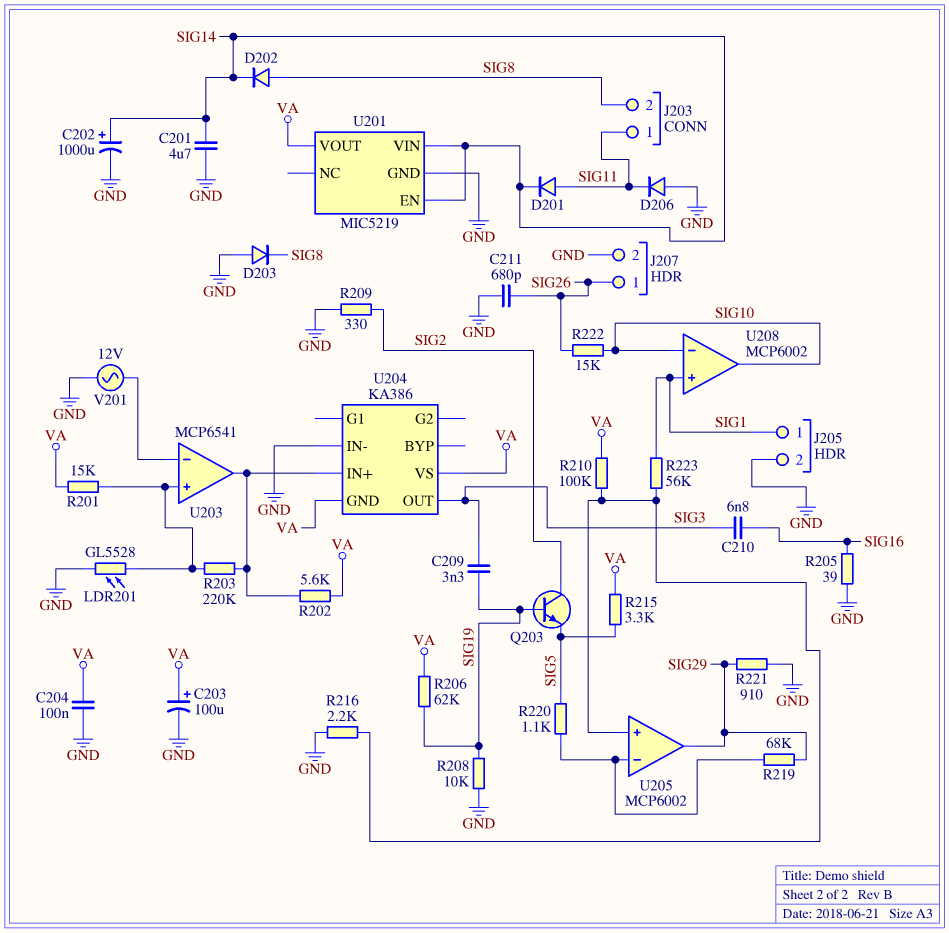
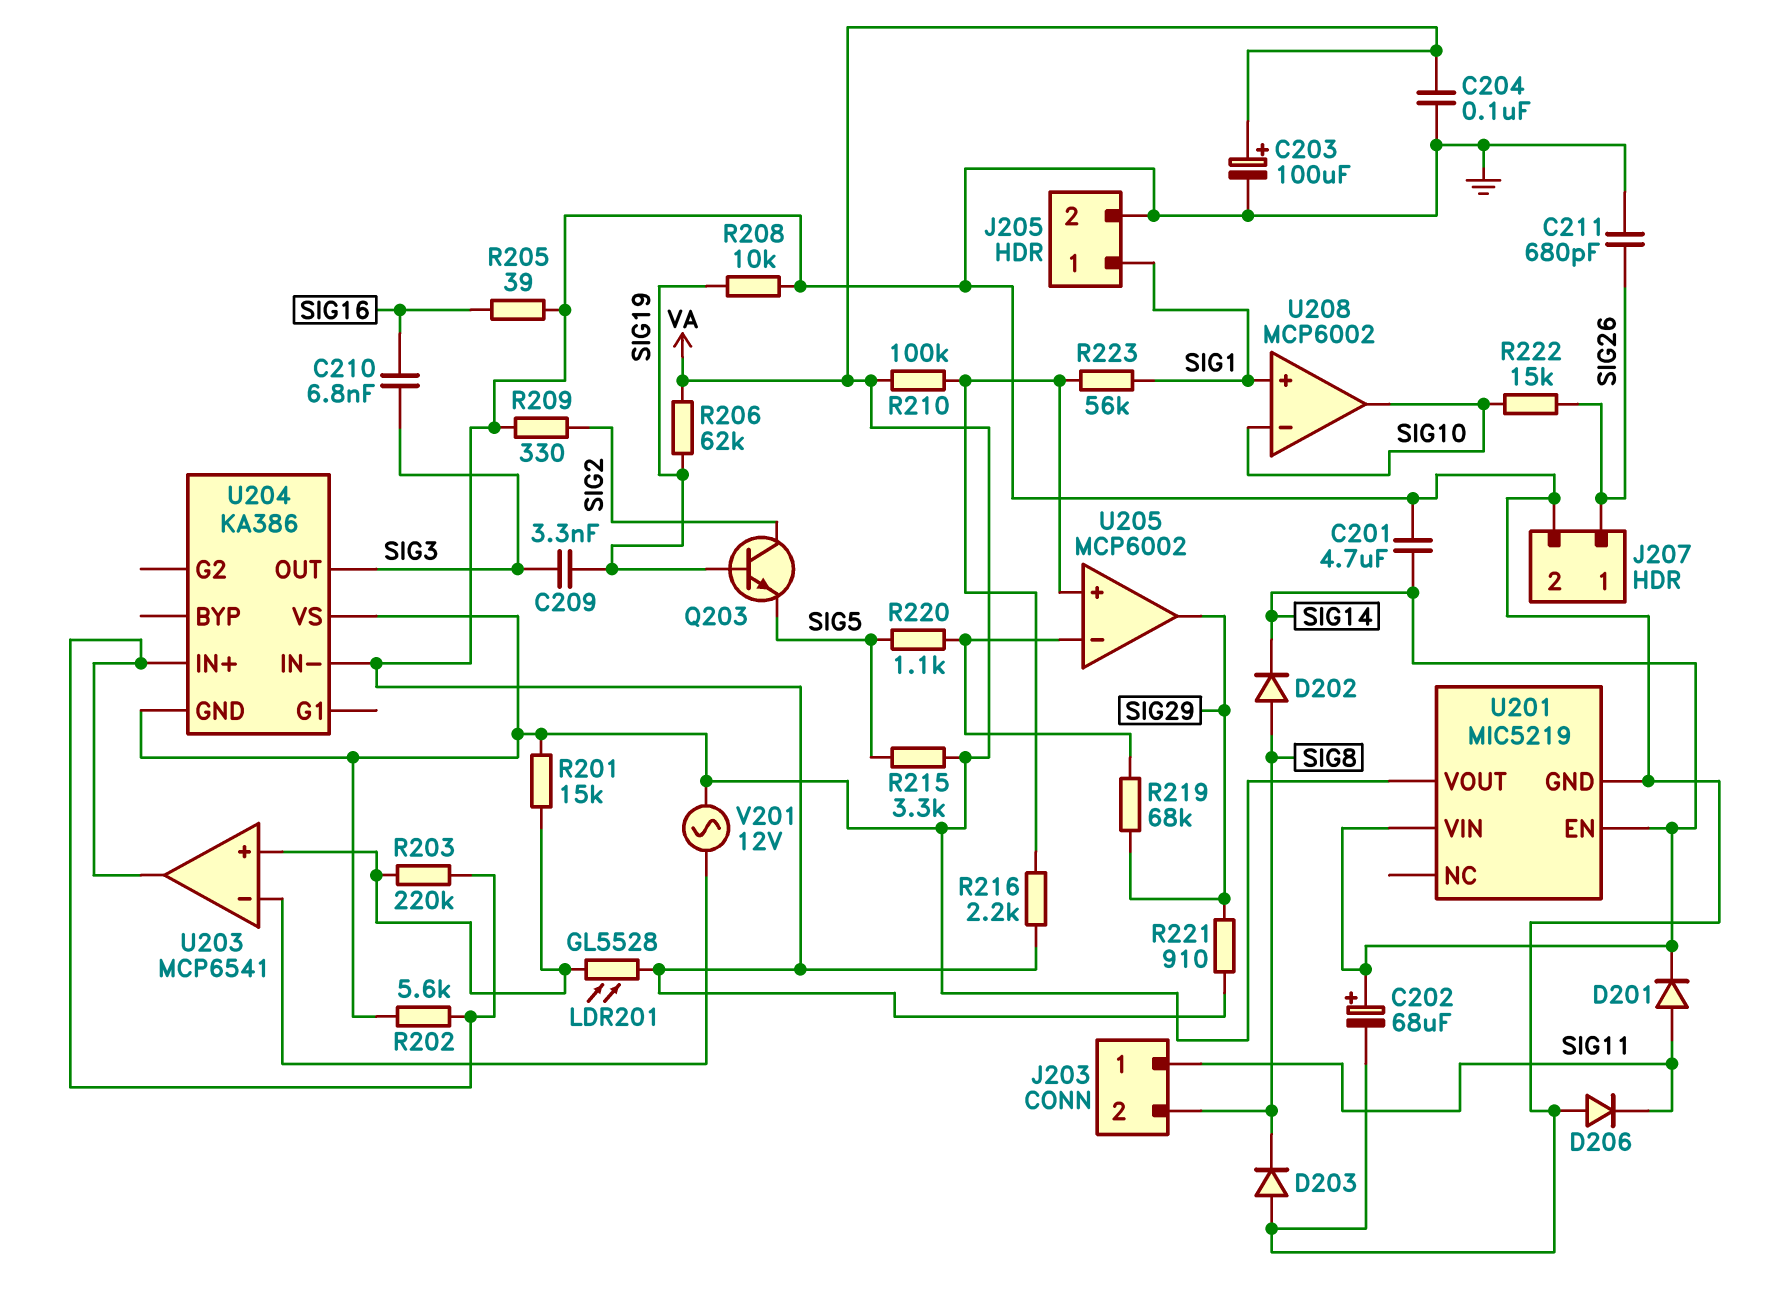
C202: 1000uF (plus SIG14, minus GND) -> 68uF (plus SIG14, minus GND)
V201: AC 12V (GND, U203/in-) -> AC 12V (U203/in-, VA)

